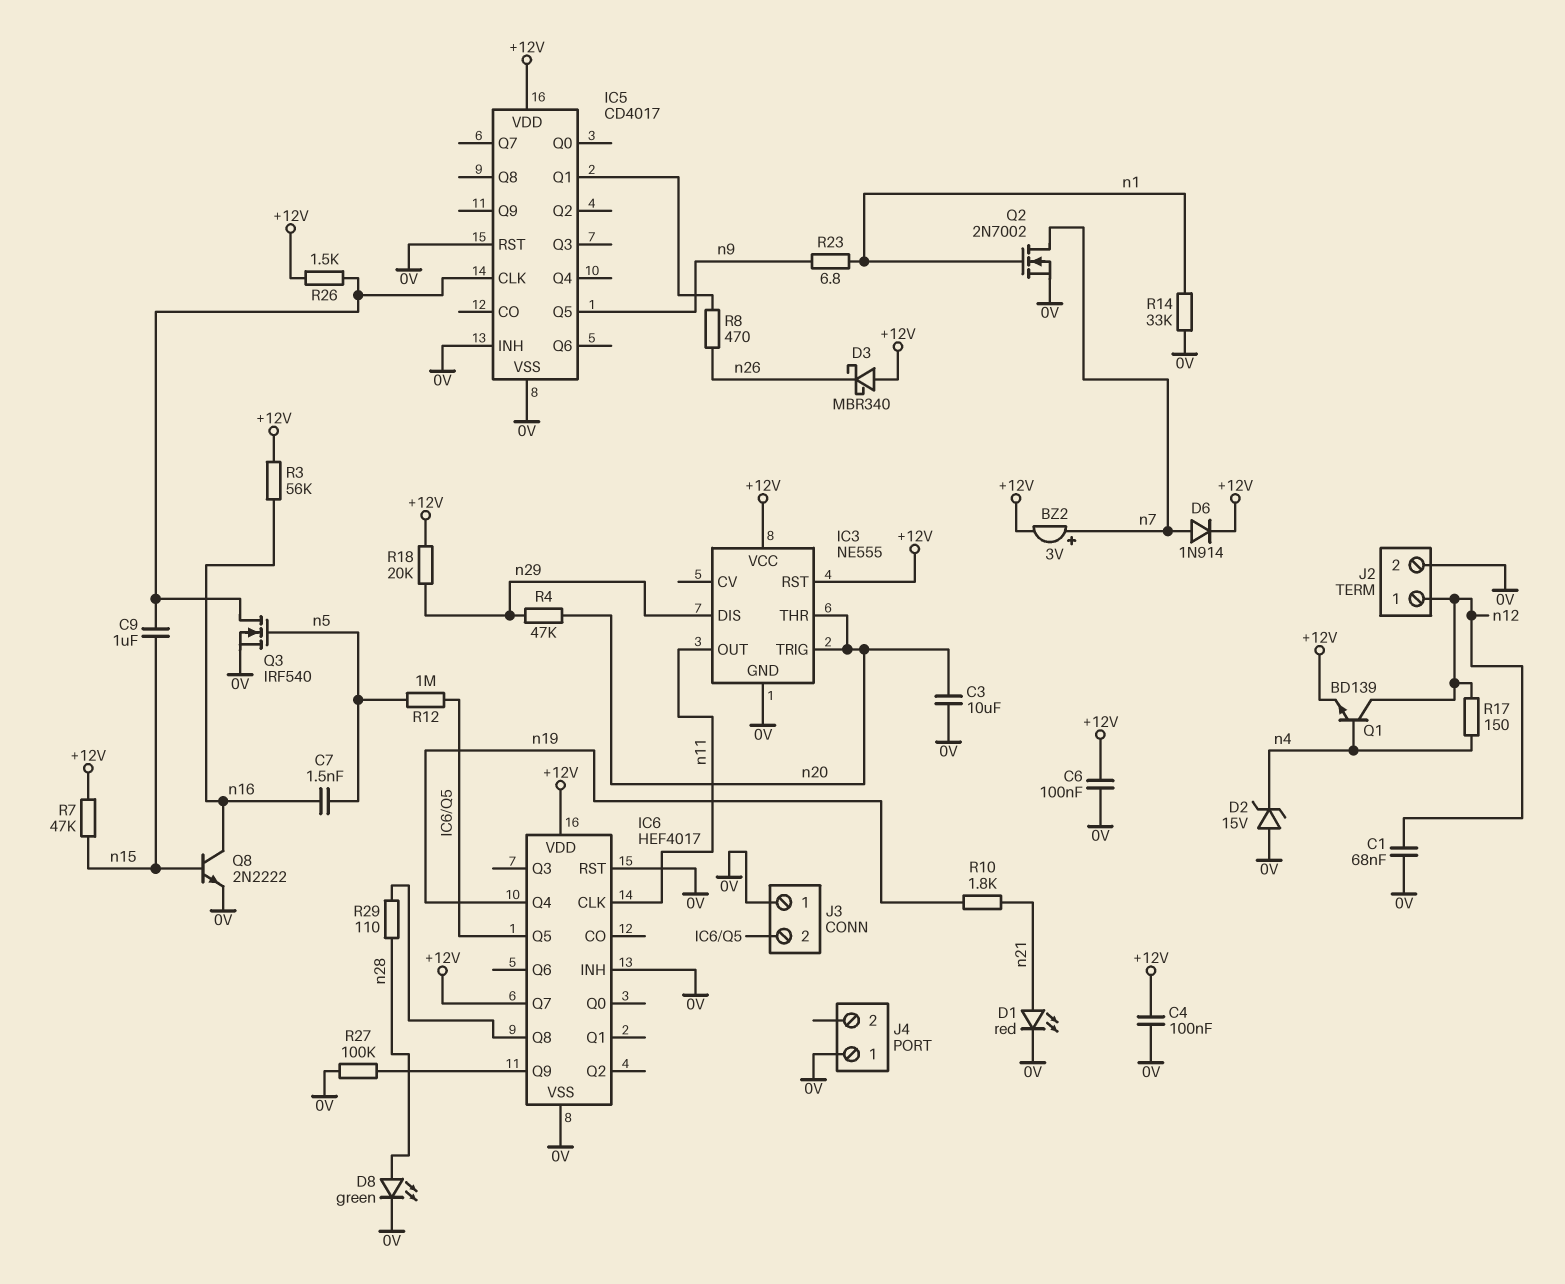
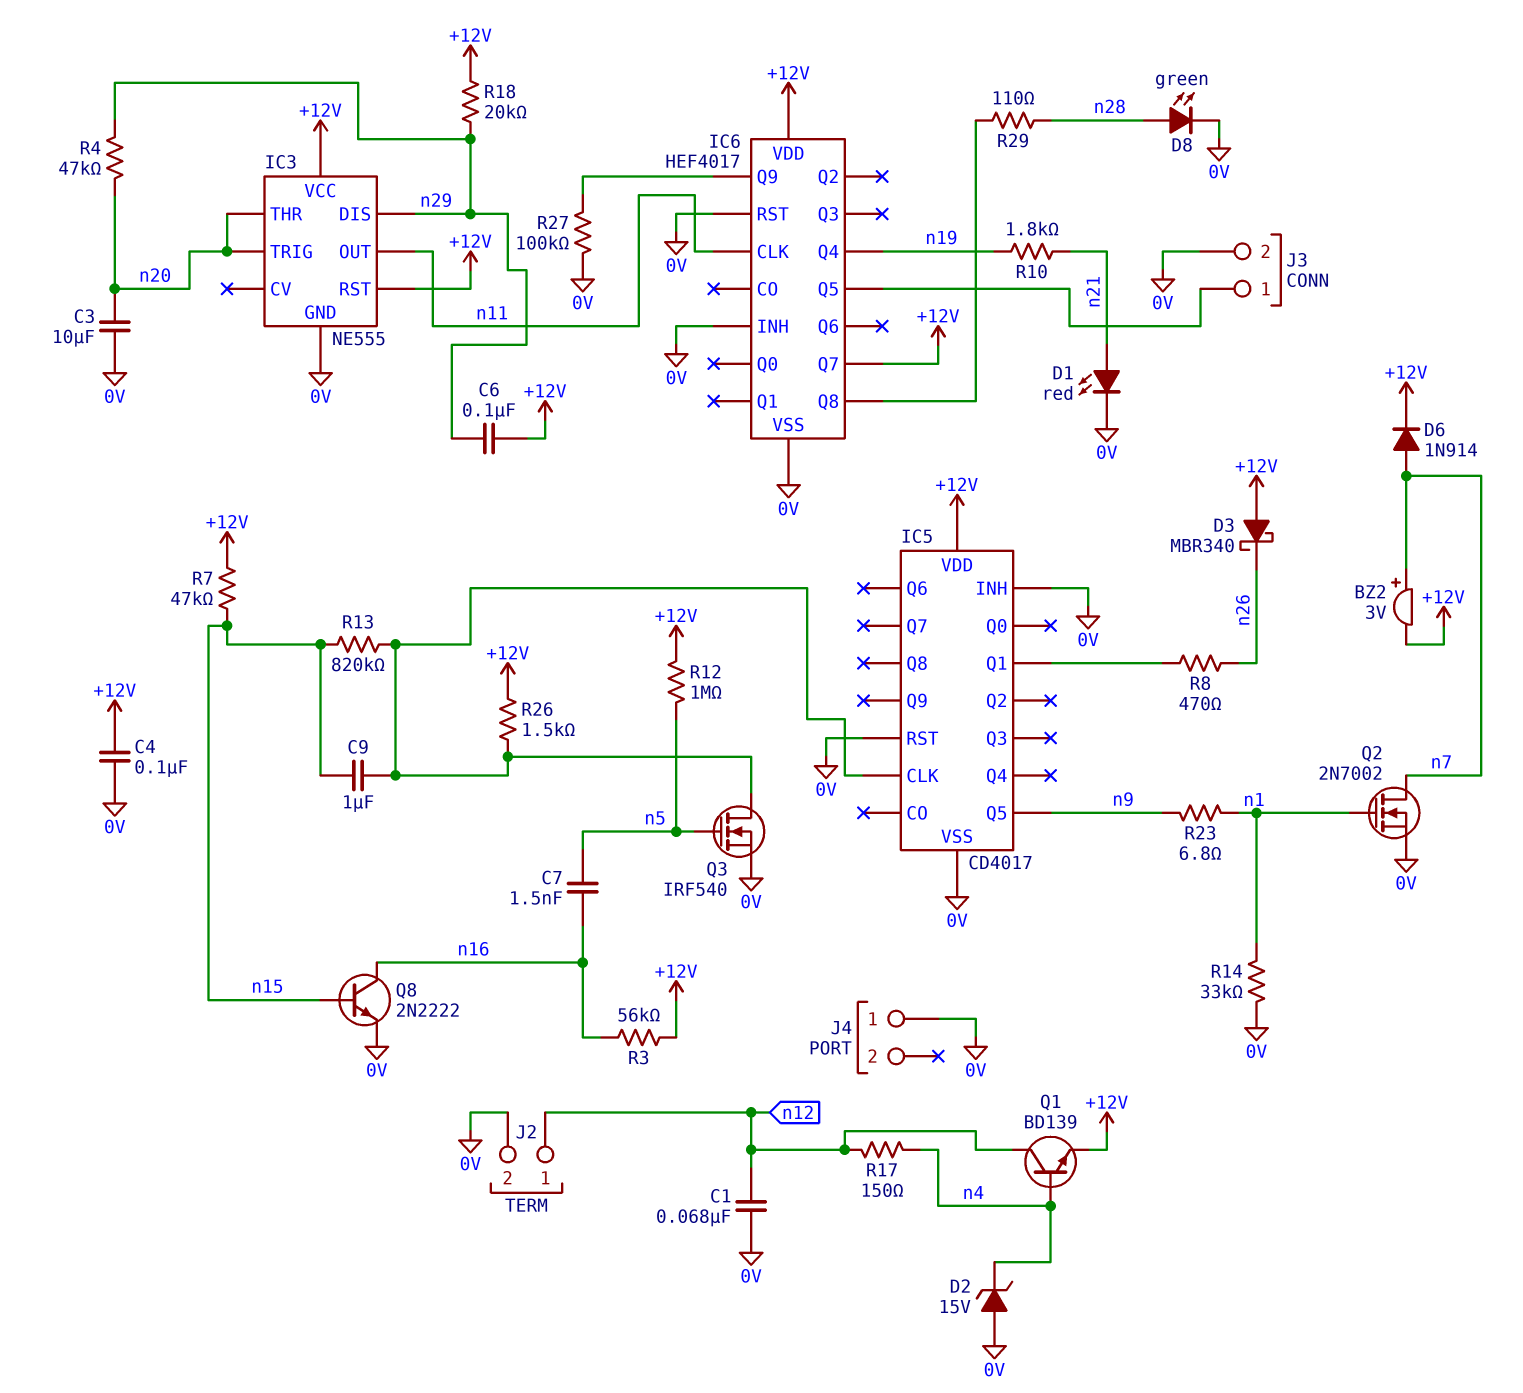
C6: 100nF (+12V, 0V) -> 100nF (+12V, n29)
J3 pin 1: 0V -> IC6/Q5
J3 pin 2: IC6/Q5 -> 0V
R12: 1M (IC6/Q5, n5) -> 1M (+12V, n5)
R13: none -> 820k (IC5/CLK, n15)

